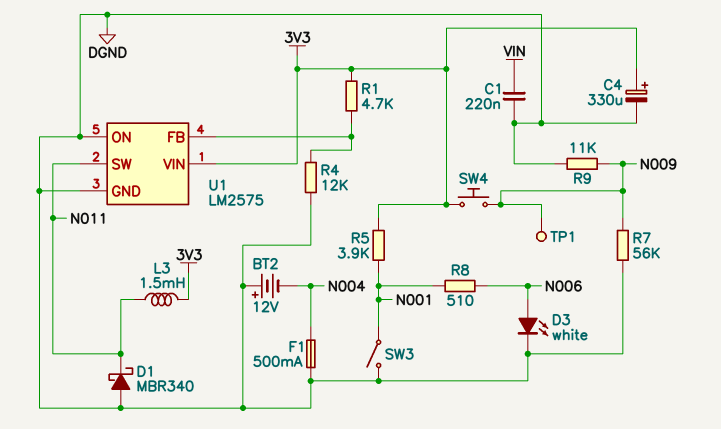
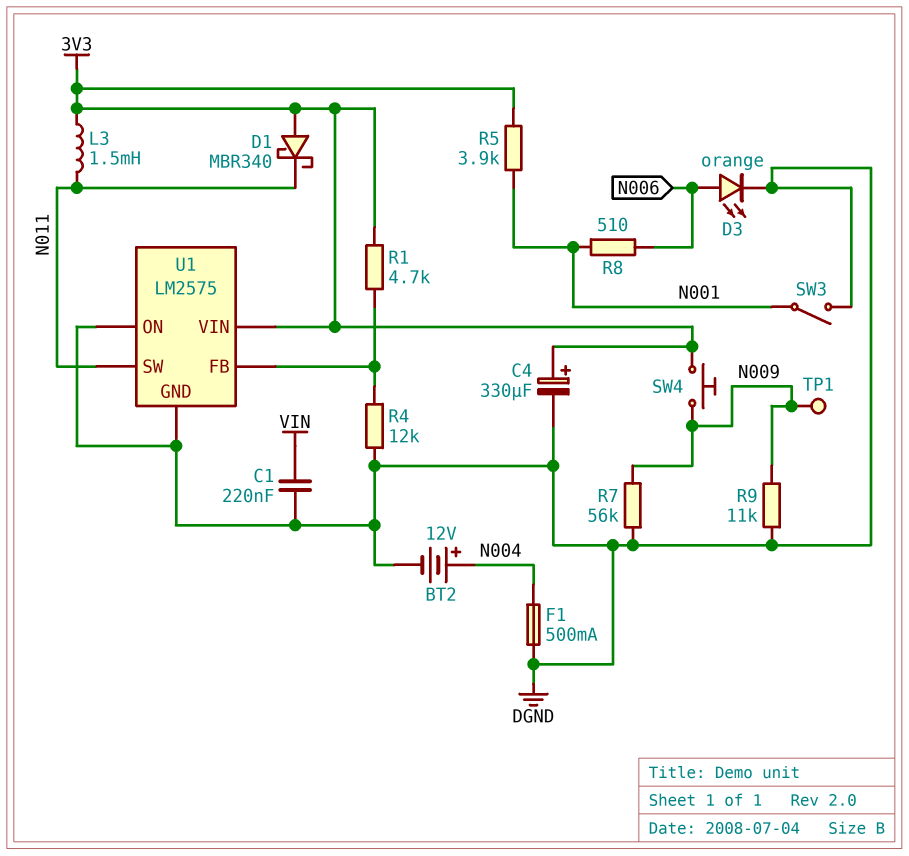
BT2: 12V (plus DGND, minus N004) -> 12V (plus N004, minus DGND)
D1: schottky MBR340 (A DGND, K N011) -> schottky MBR340 (A 3V3, K N011)
D3: LED white (A N006, K DGND) -> LED orange (A N006, K DGND)

